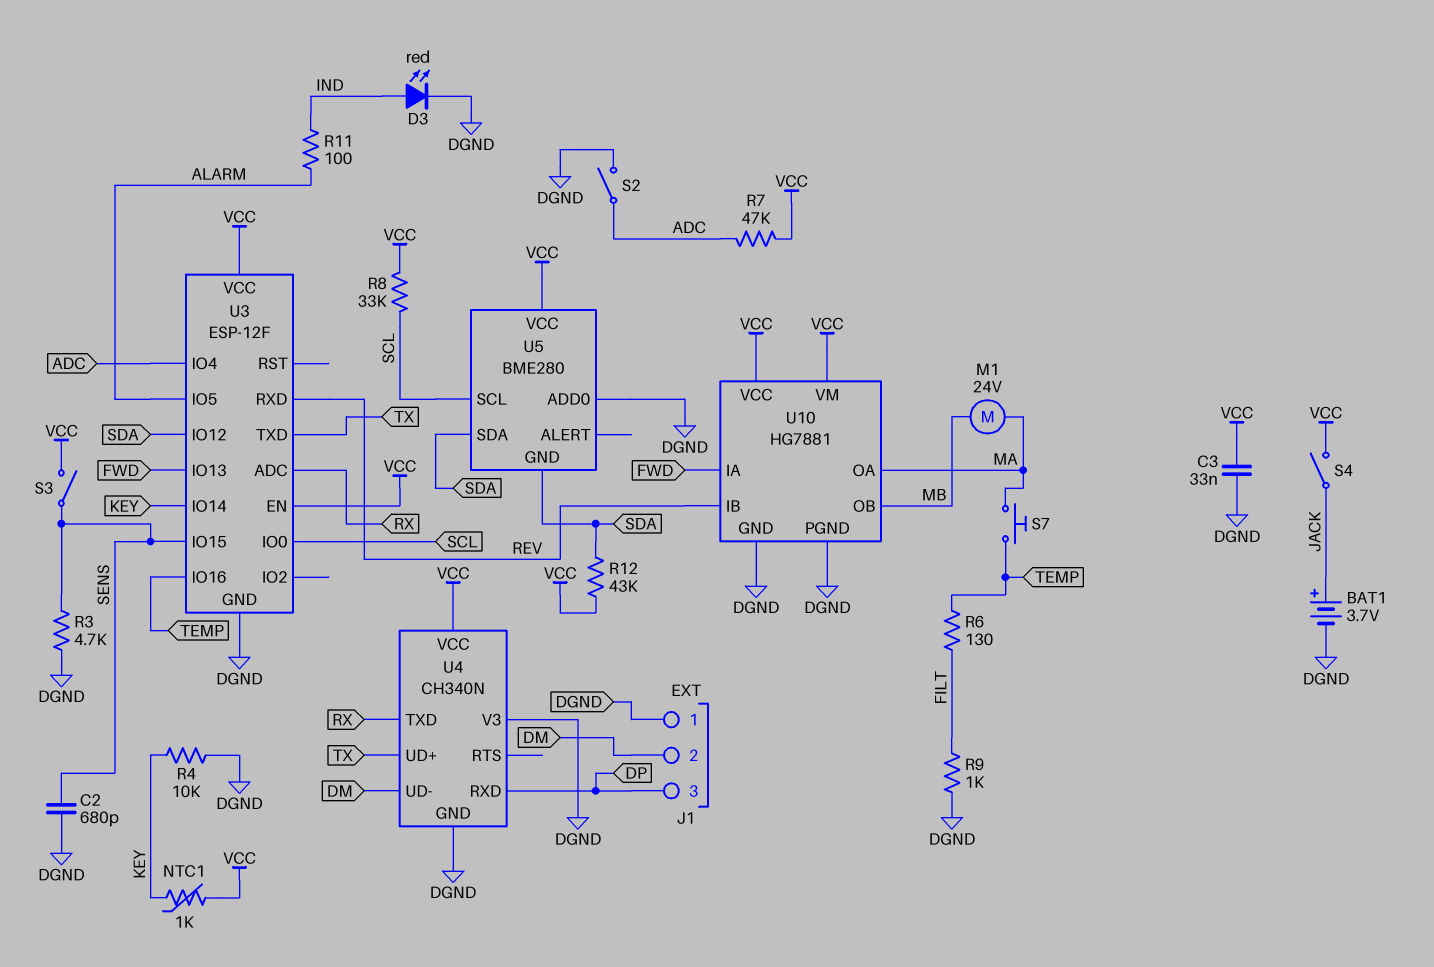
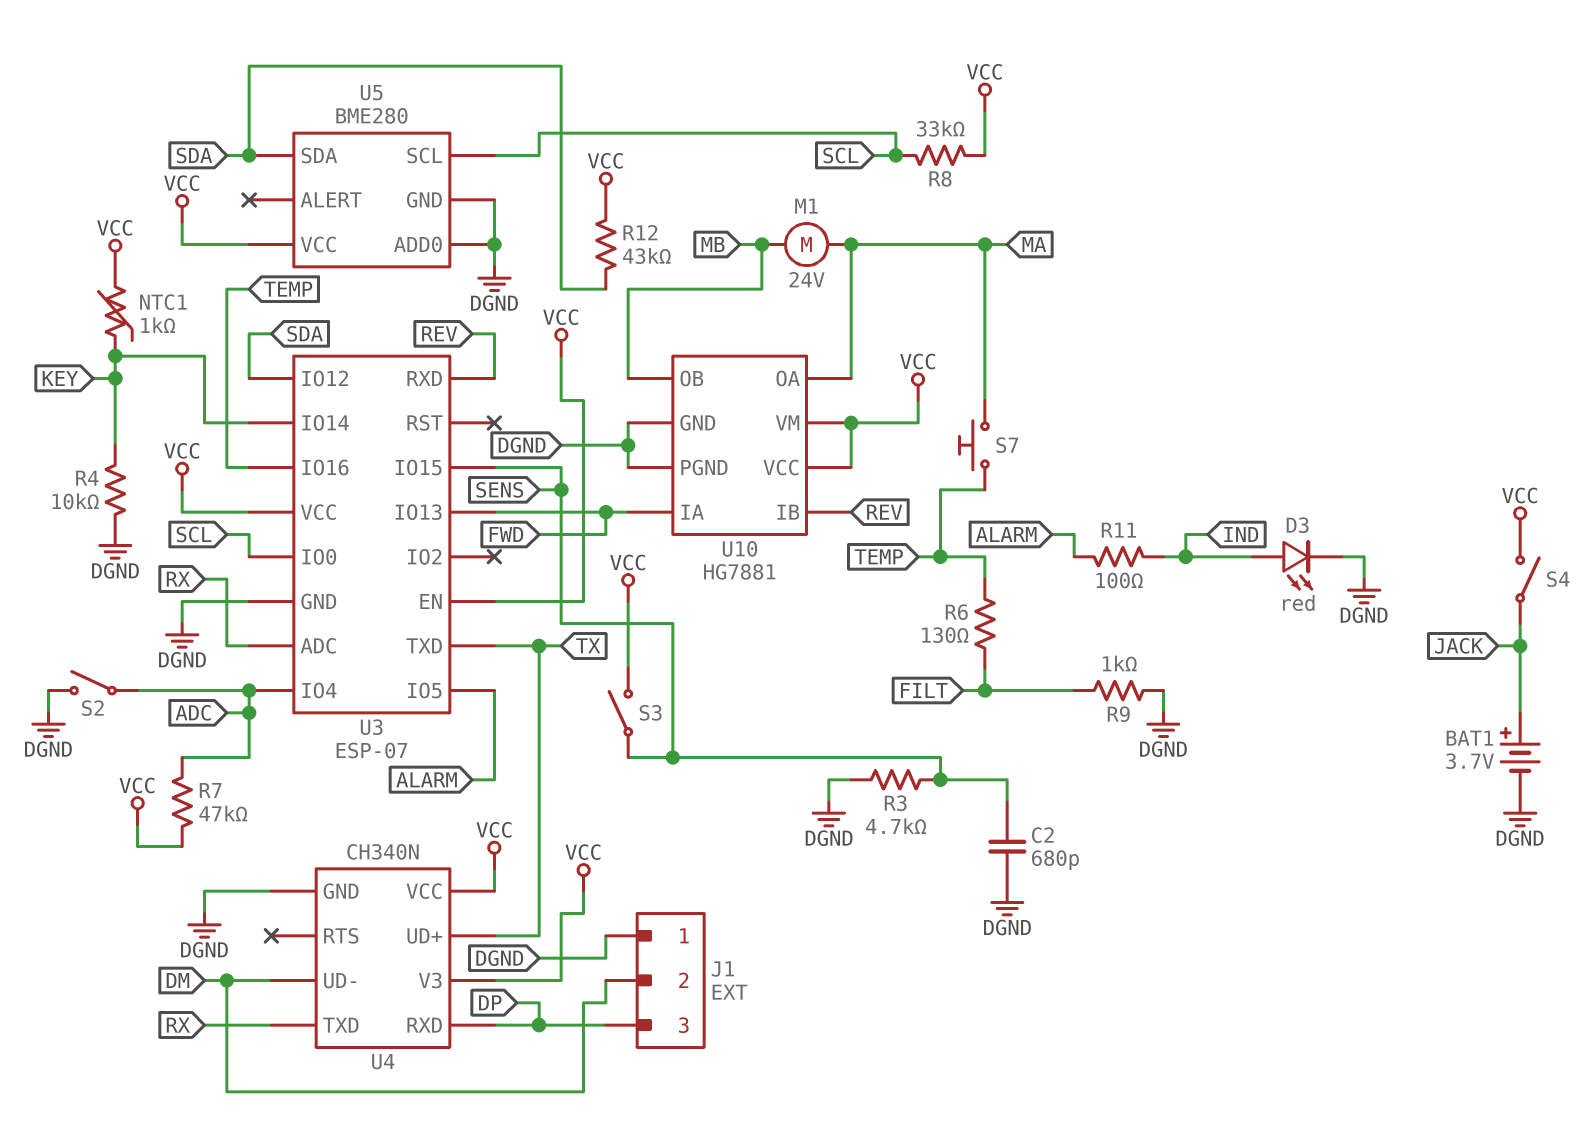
C3: 33nF (DGND, VCC) -> none
U3: ESP-12F -> ESP-07
U4 pin V3: DGND -> VCC
U5 pin GND: SDA -> DGND

